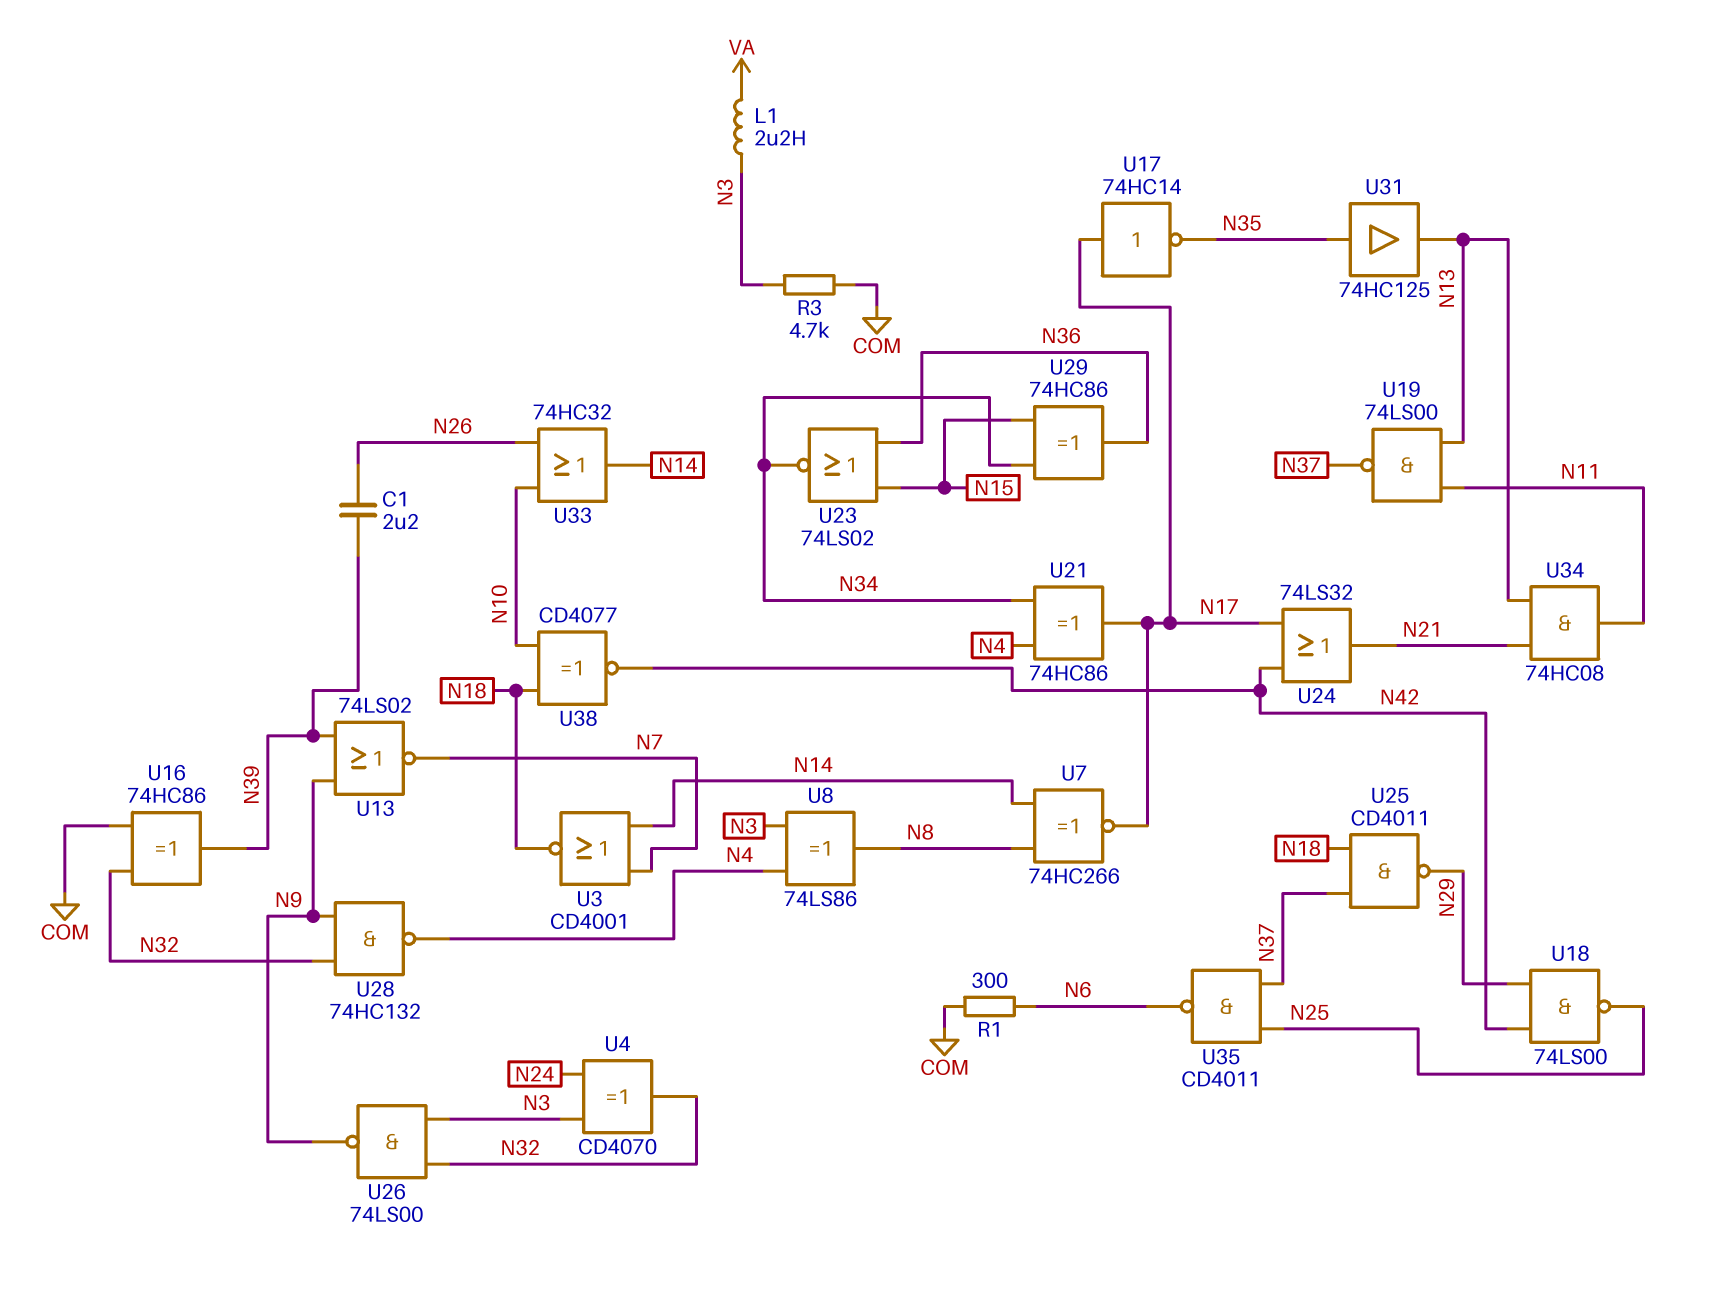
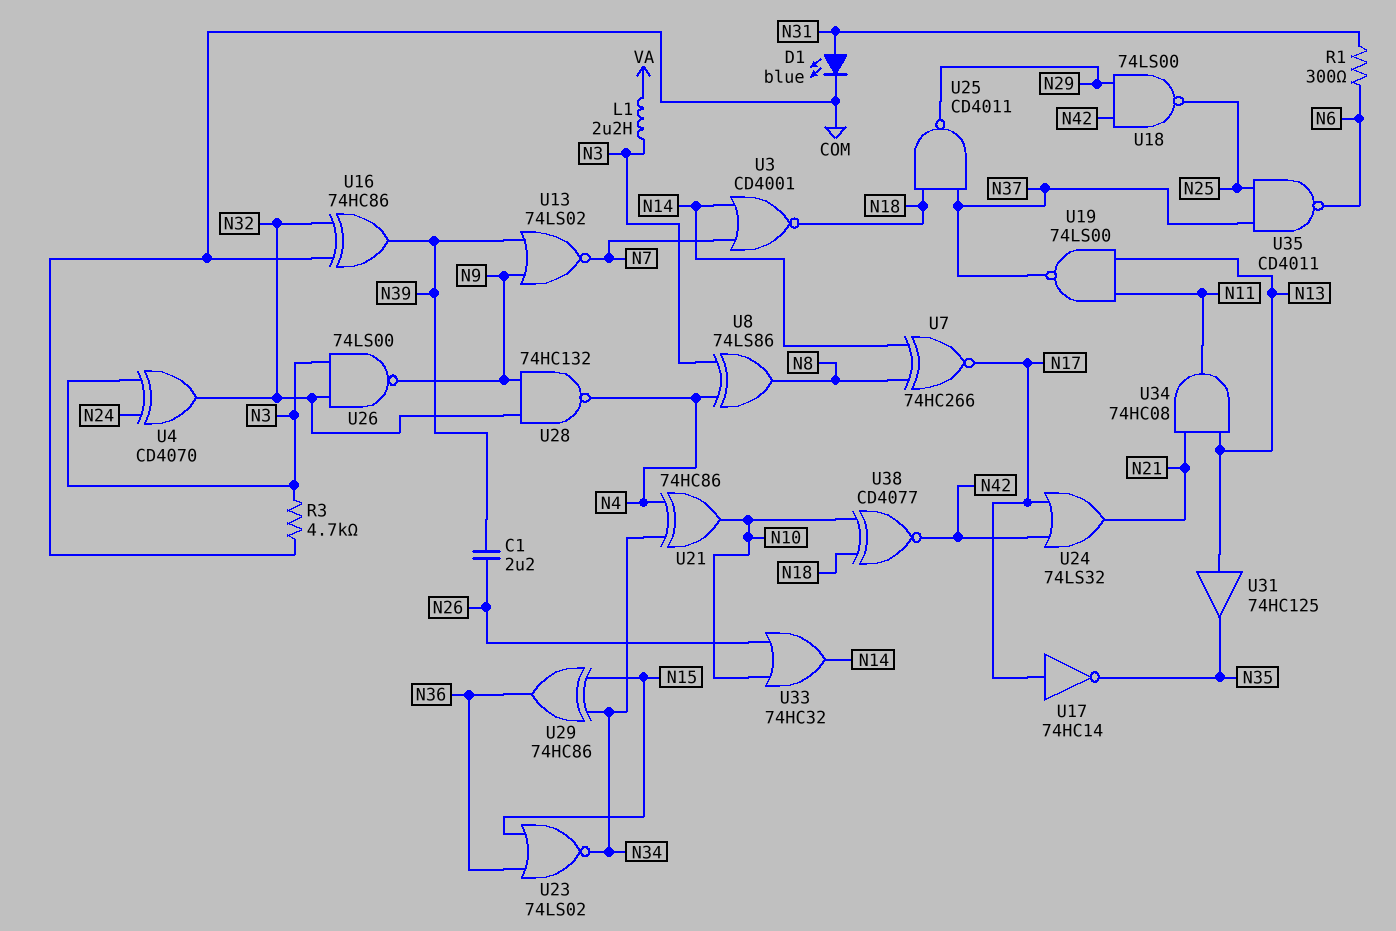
D1: none -> LED blue (A N31, K COM)
R1: 300 (COM, N6) -> 300 (N6, N31)
U21: XOR 74HC86 (in N4, in N34, out N17) -> XOR 74HC86 (in N4, in N34, out N10)
U31: buffer 74HC125 (in N35, out N13) -> buffer 74HC125 (in N13, out N35)

